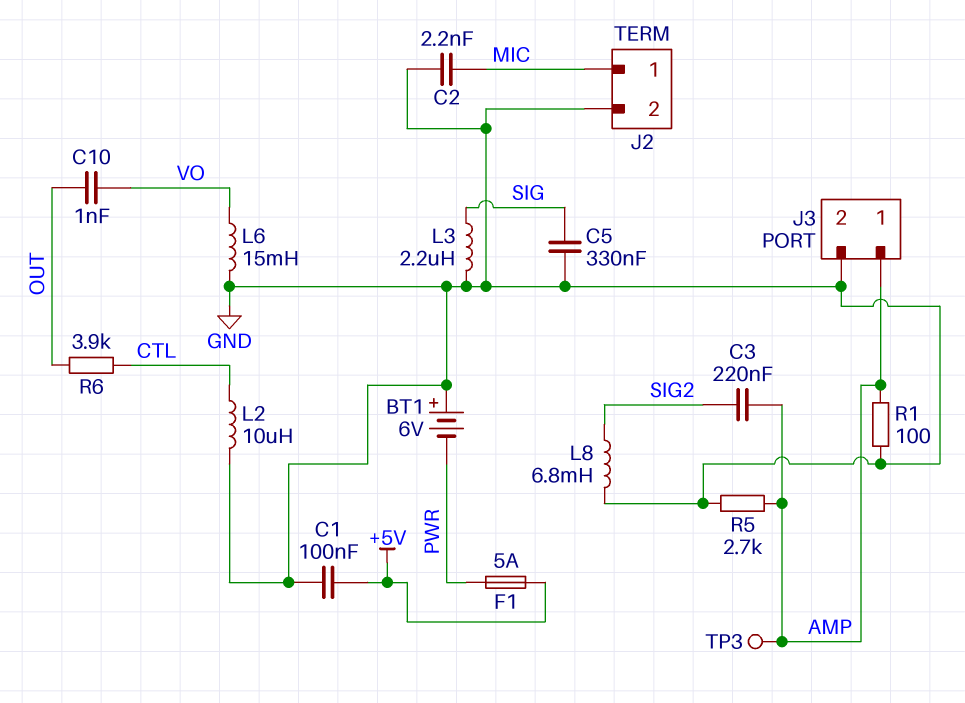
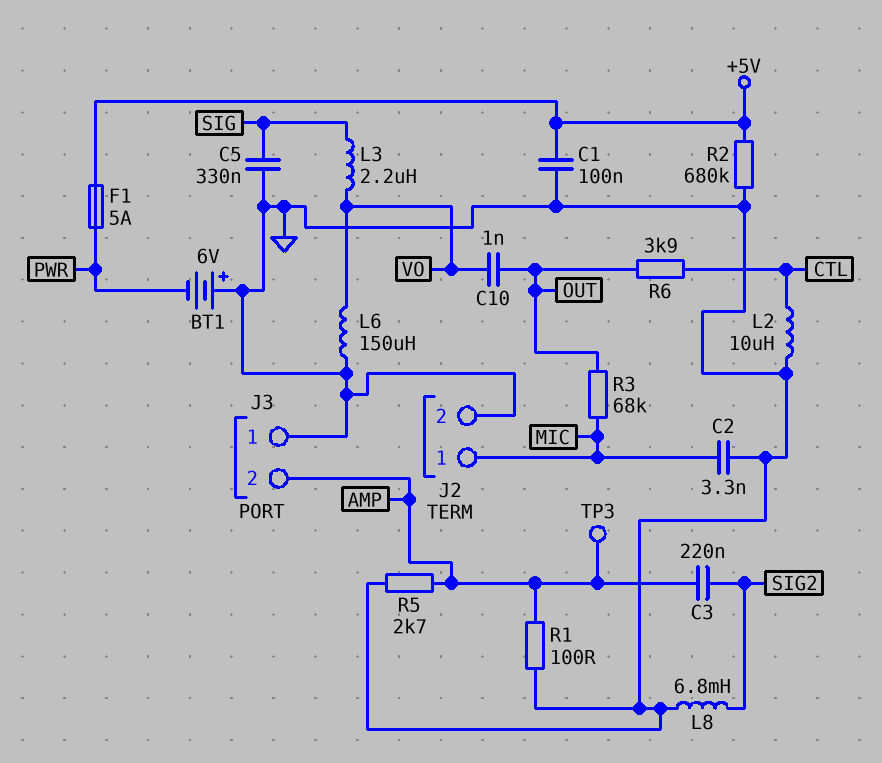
C2: 2.2nF (GND, MIC) -> 3.3nF (GND, MIC)
J3 pin 1: AMP -> GND
J3 pin 2: GND -> AMP
L3: 2.2uH (GND, SIG) -> 2.2uH (SIG, VO)
L6: 15mH (GND, VO) -> 150uH (GND, VO)
R2: none -> 680k (+5V, GND)
R3: none -> 68k (MIC, OUT)

